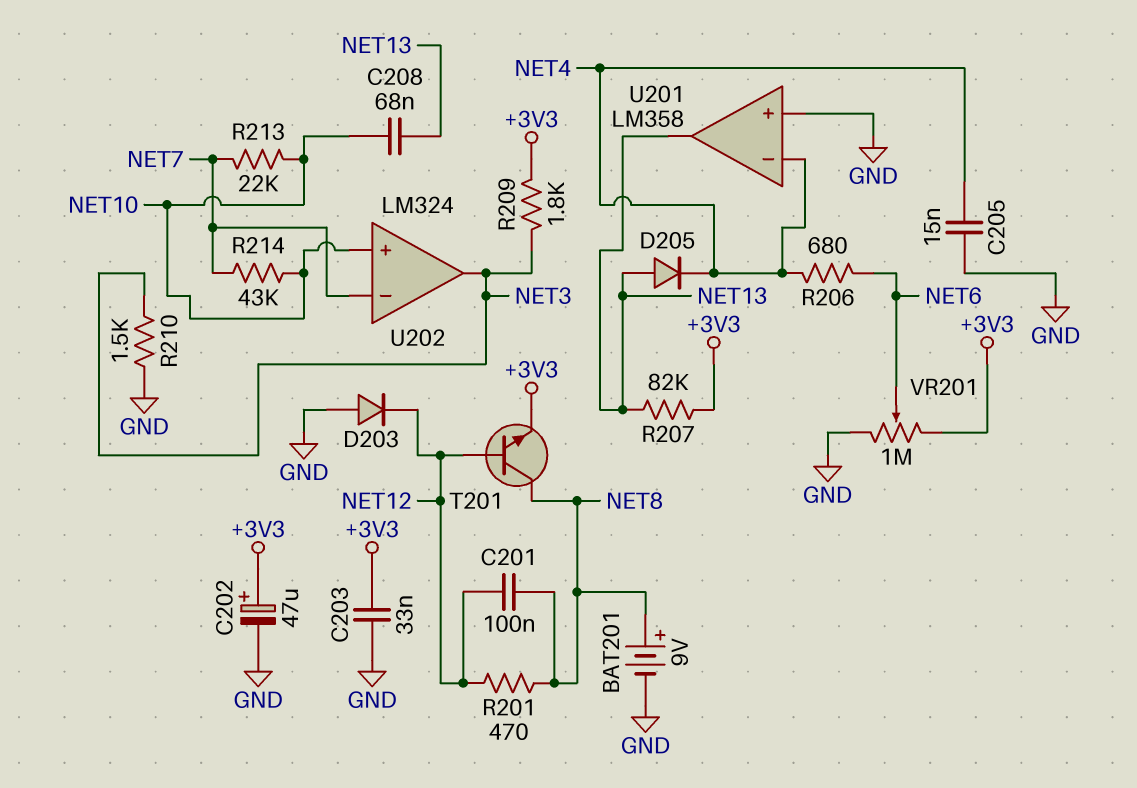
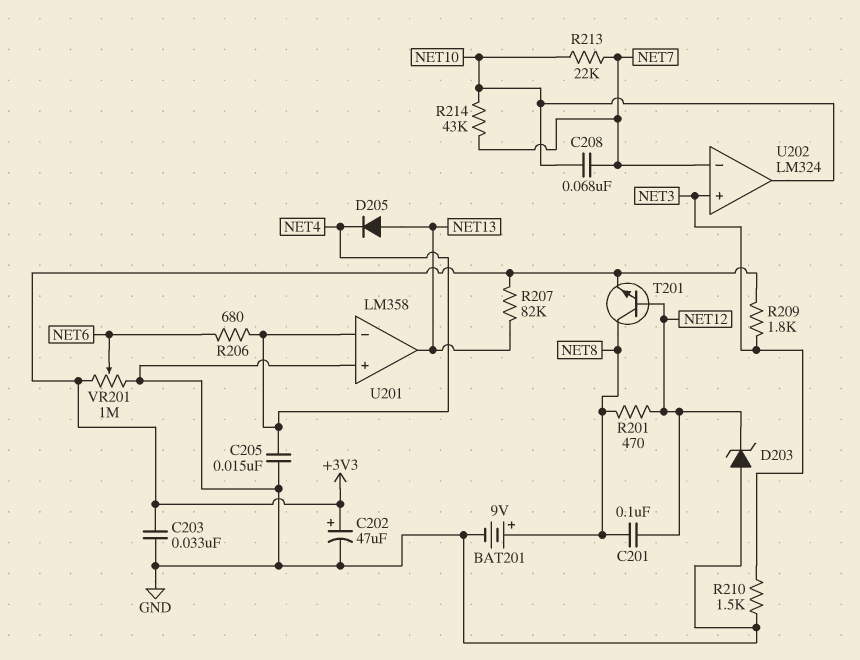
C208: 68nF (NET10, NET13) -> 68nF (NET7, NET10)
D203: diode (A GND, K NET12) -> zener (A GND, K NET12)
U202 pin in+: NET10 -> NET3
U202 pin out: NET3 -> NET10

